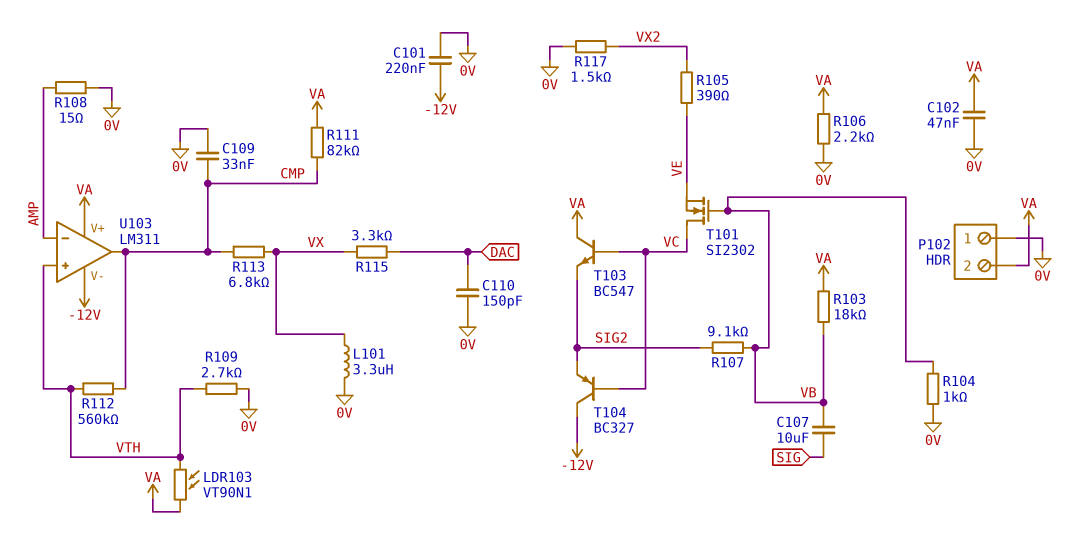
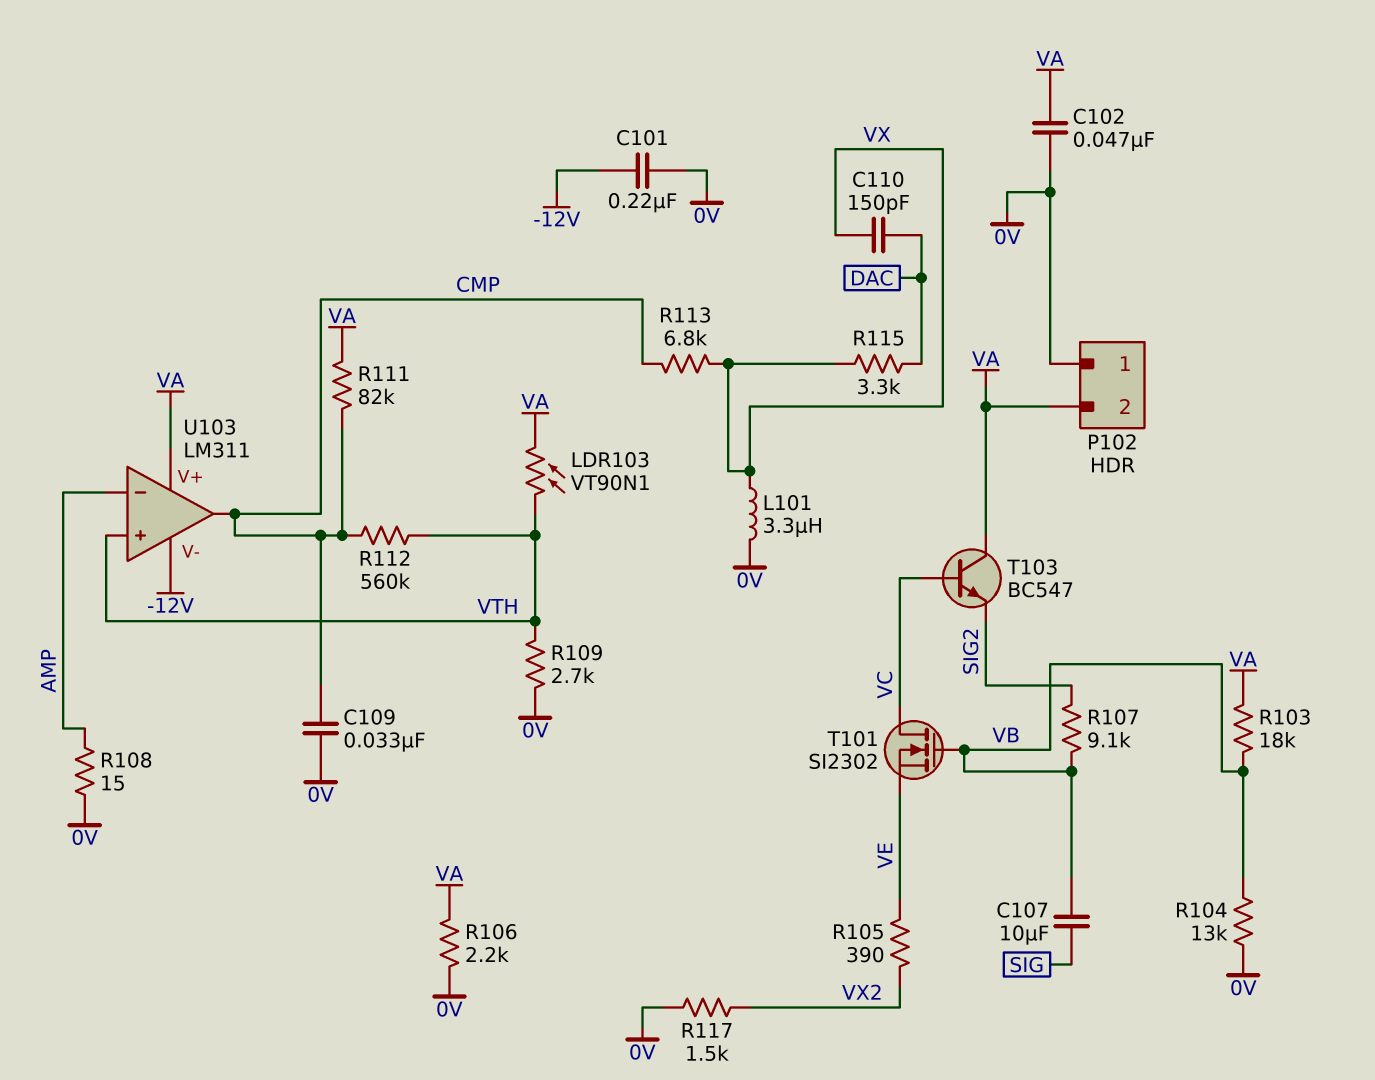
C110: 150pF (0V, DAC) -> 150pF (DAC, VX)
R104: 1k (0V, VB) -> 13k (0V, VB)
T104: PNP BC327 (B VC, C -12V, E SIG2) -> none

